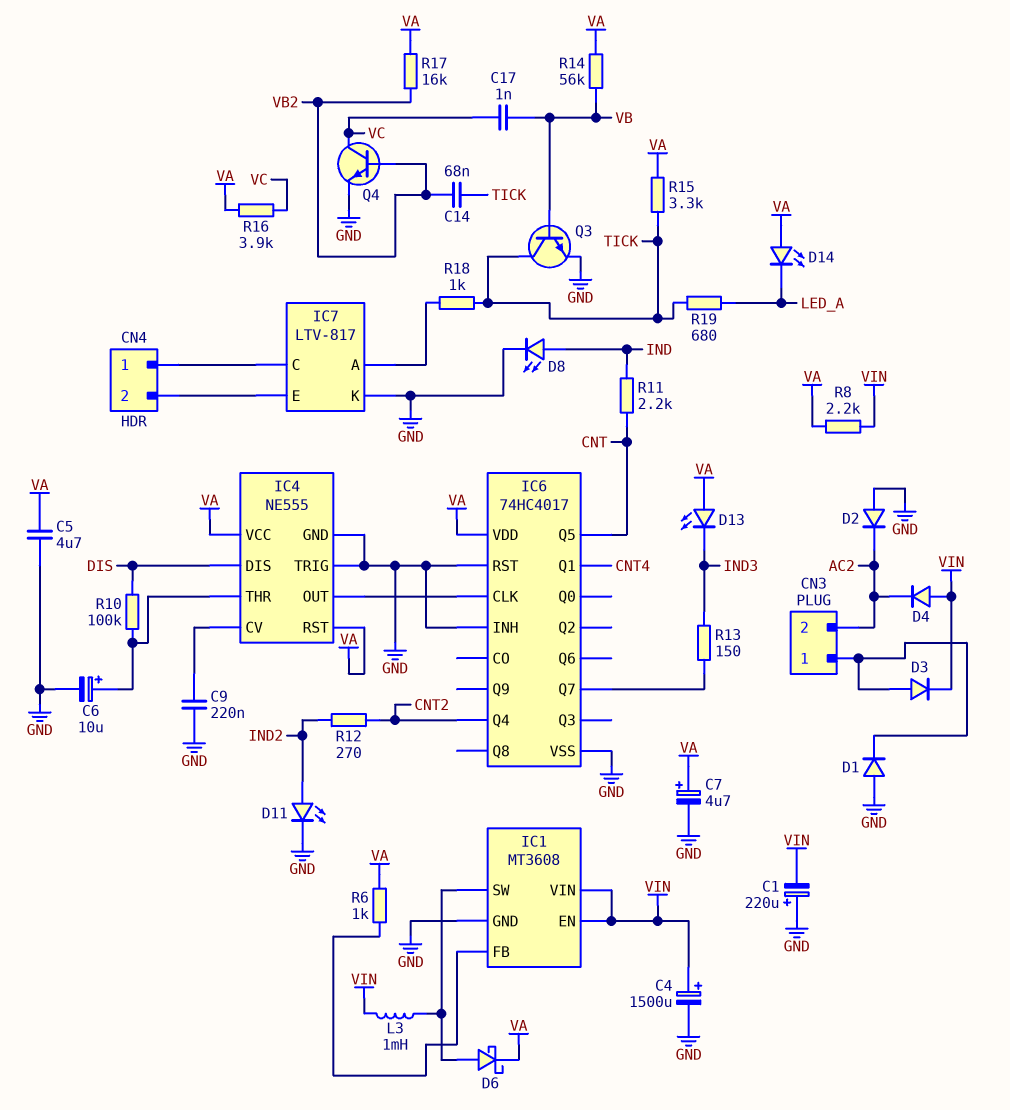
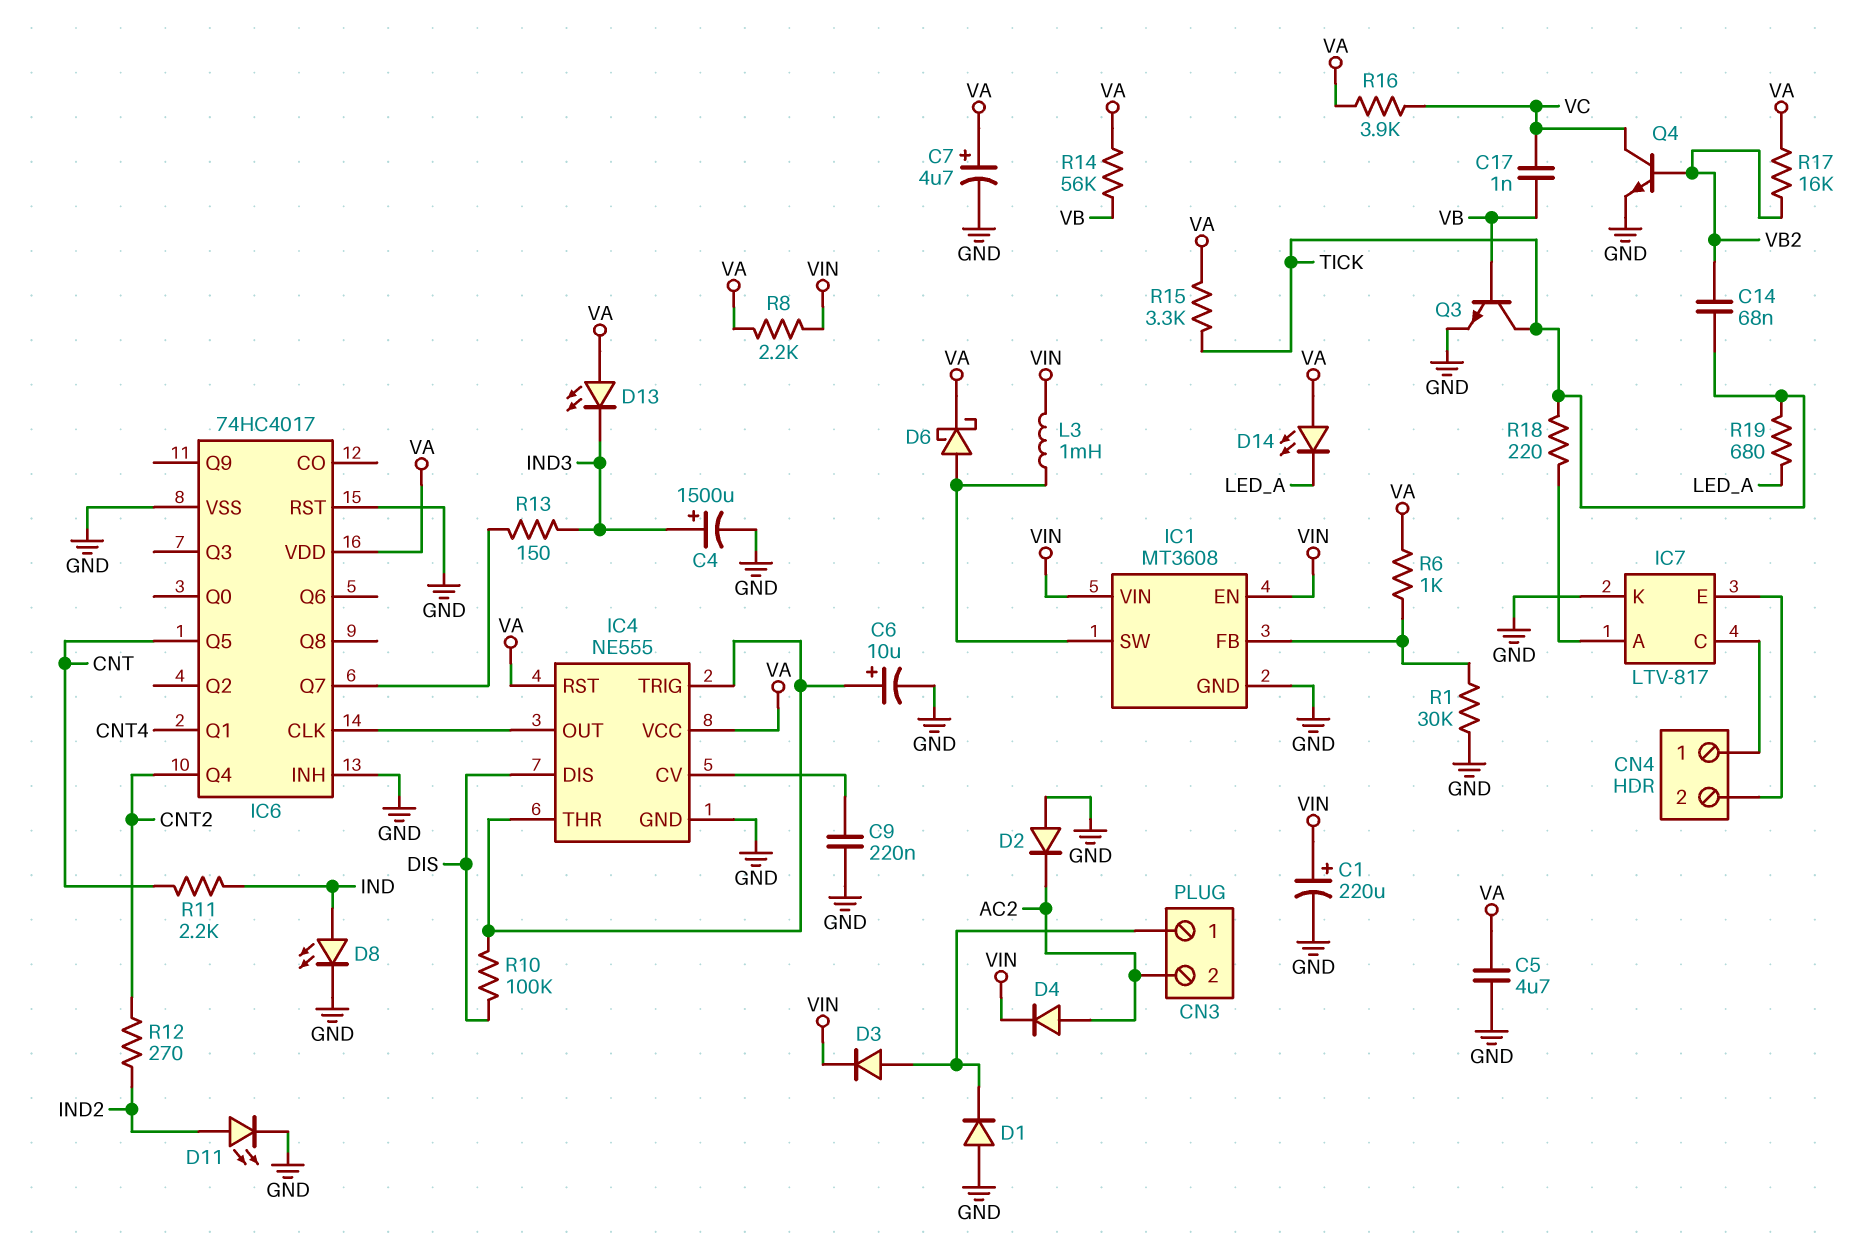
C1: 220uF (plus GND, minus VIN) -> 220uF (plus VIN, minus GND)
C4: 1500uF (plus VIN, minus GND) -> 1500uF (plus IND3, minus GND)
D4: diode (A VIN, K AC2) -> diode (A AC2, K VIN)
IC4 pin TRIG: GND -> IC4/THR
R1: none -> 30k (GND, IC1/FB)
R18: 1k (IC7/A, TICK) -> 220 (IC7/A, TICK)

